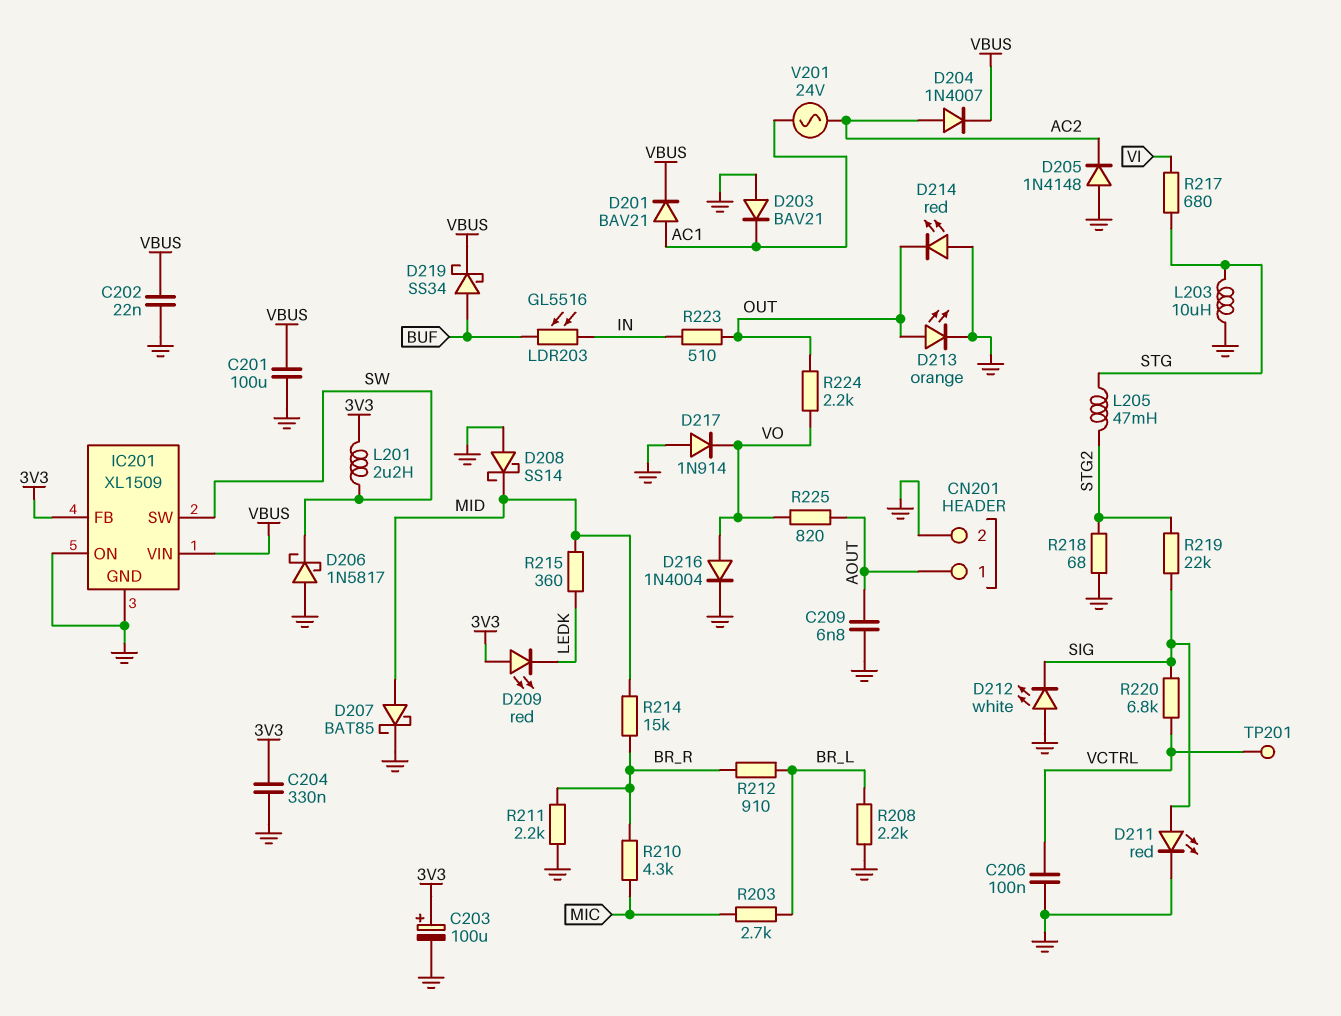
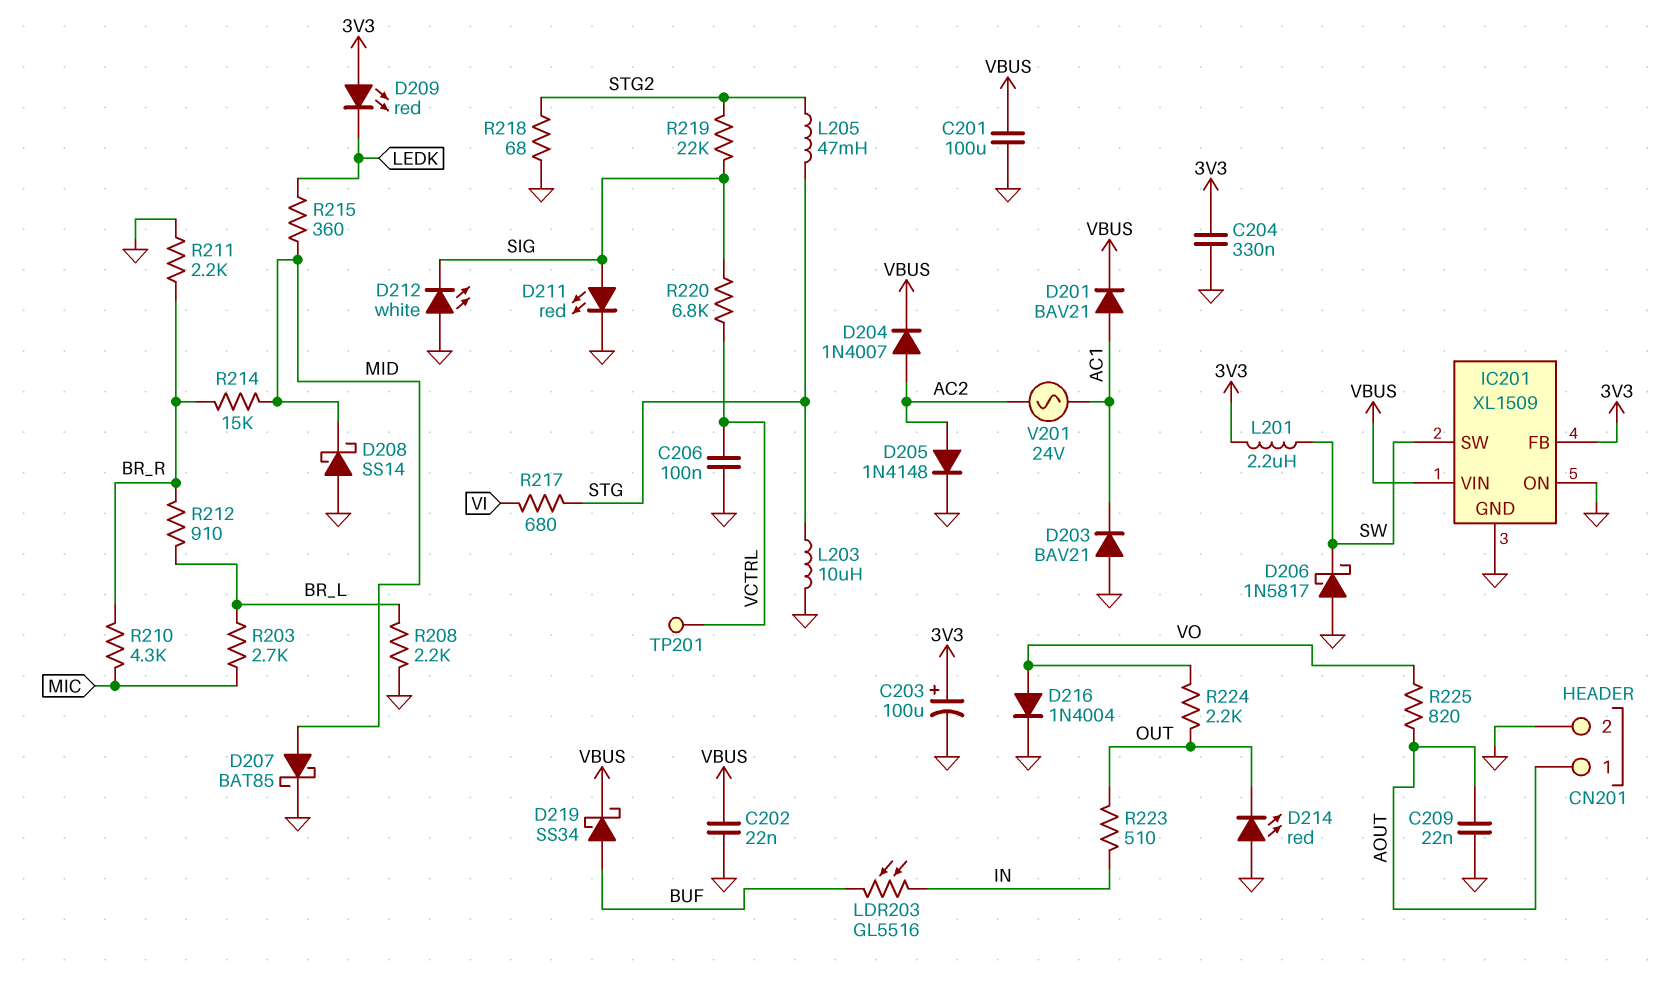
C209: 6.8nF (AOUT, GND) -> 22nF (AOUT, GND)
D205: diode 1N4148 (A GND, K AC2) -> diode 1N4148 (A AC2, K GND)
D213: LED orange (A OUT, K GND) -> none
D217: diode 1N914 (A GND, K VO) -> none

